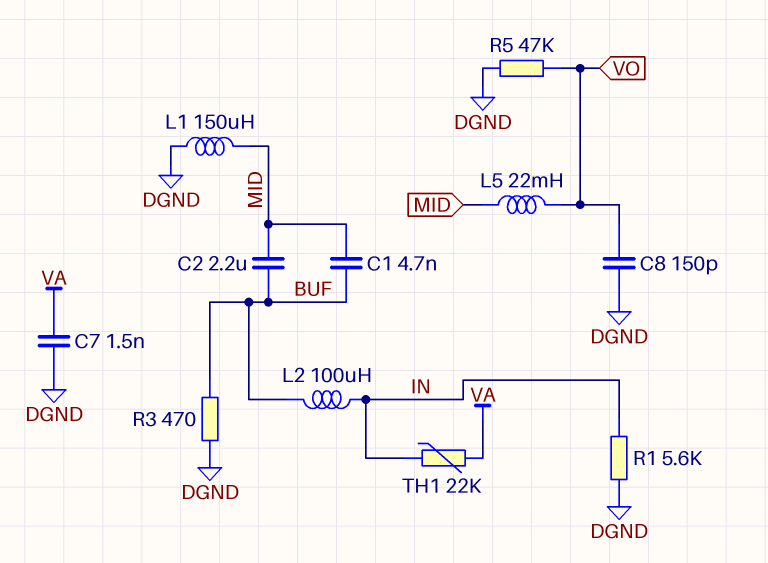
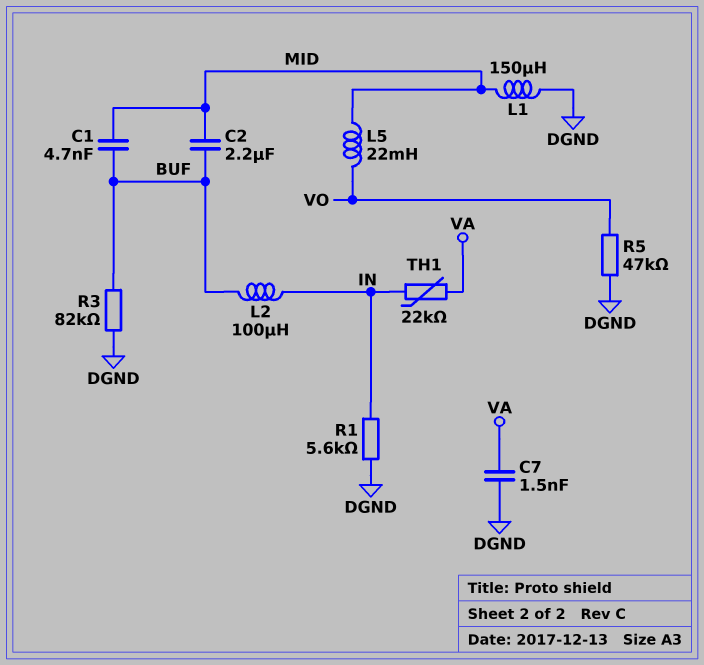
C8: 150pF (DGND, VO) -> none
R3: 470 (BUF, DGND) -> 82k (BUF, DGND)

